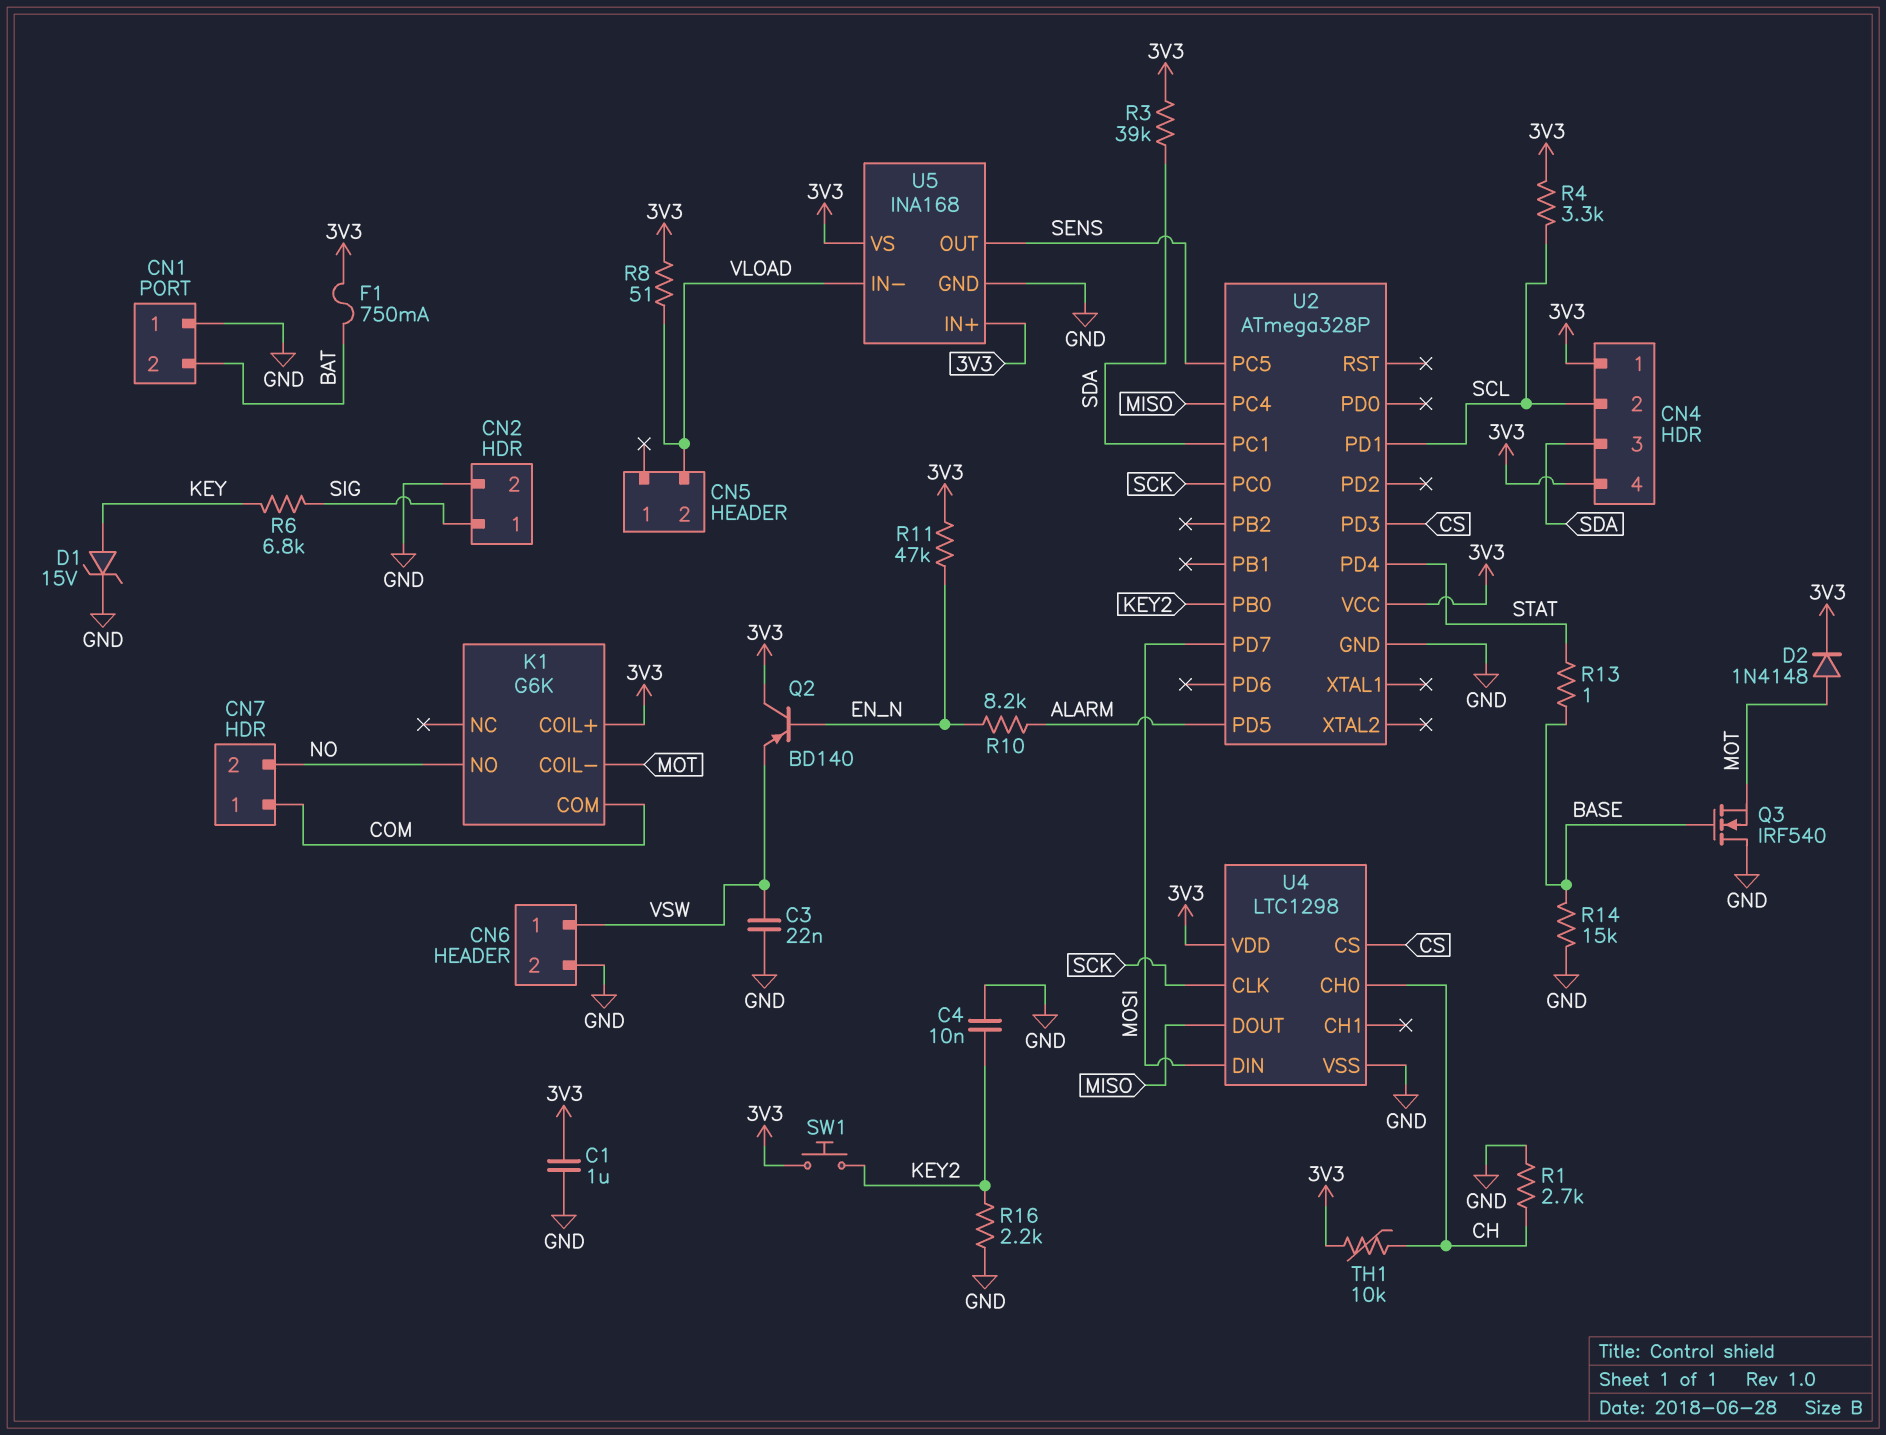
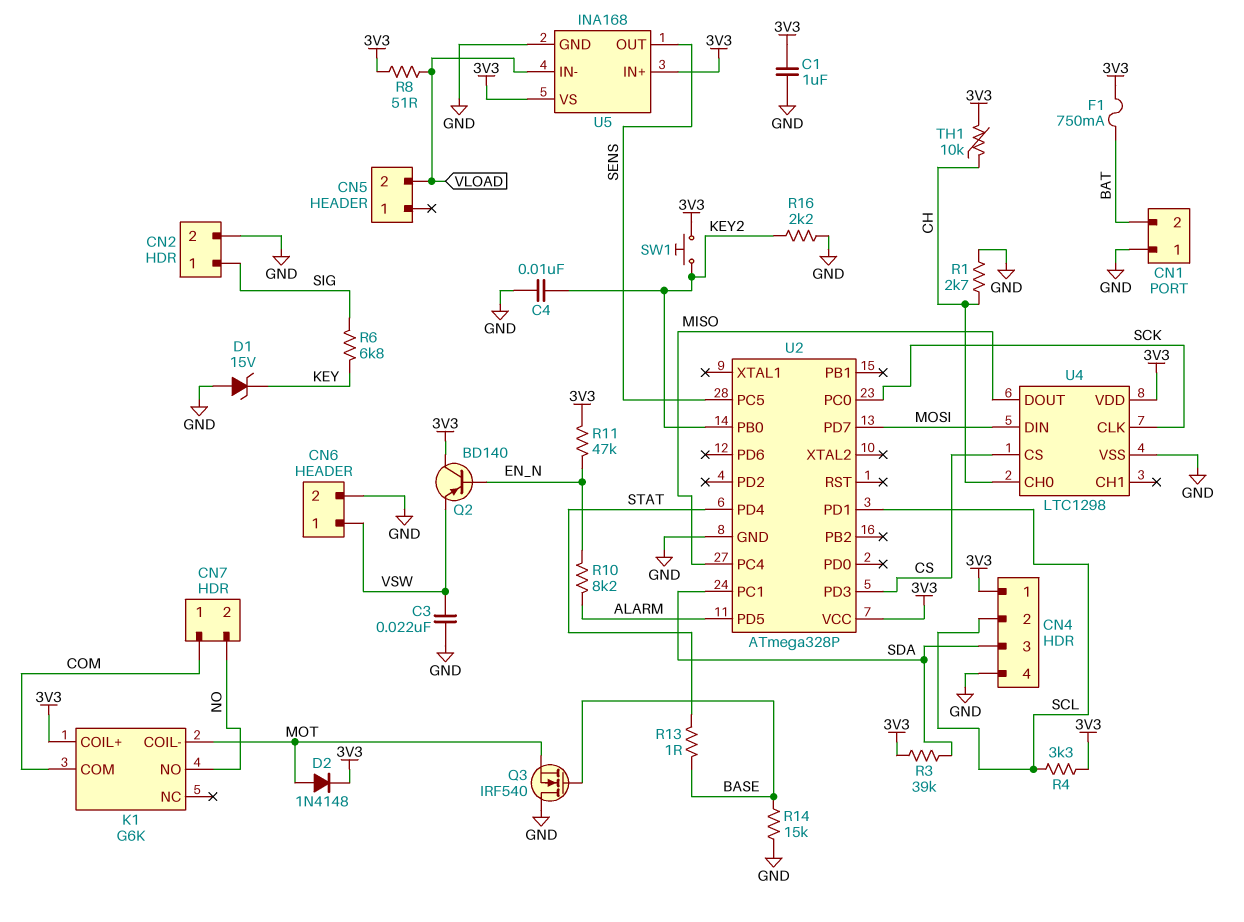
CN4 pin 4: 3V3 -> GND
D1: zener 15V (A KEY, K GND) -> zener 15V (A GND, K KEY)

